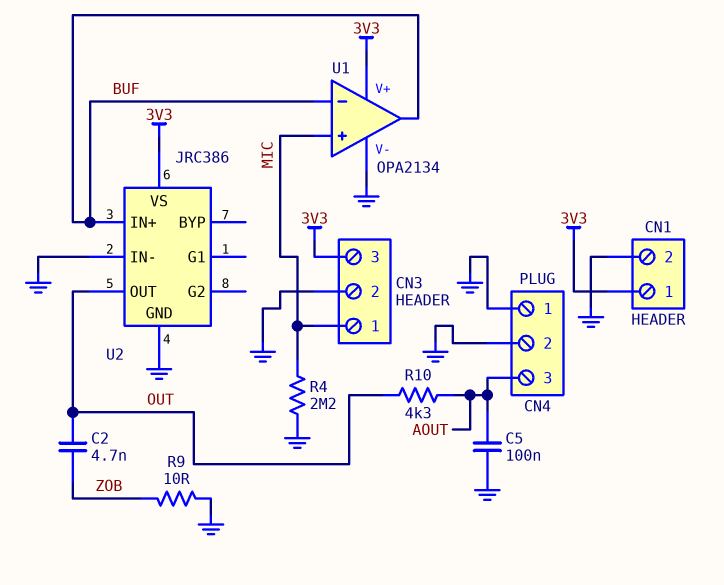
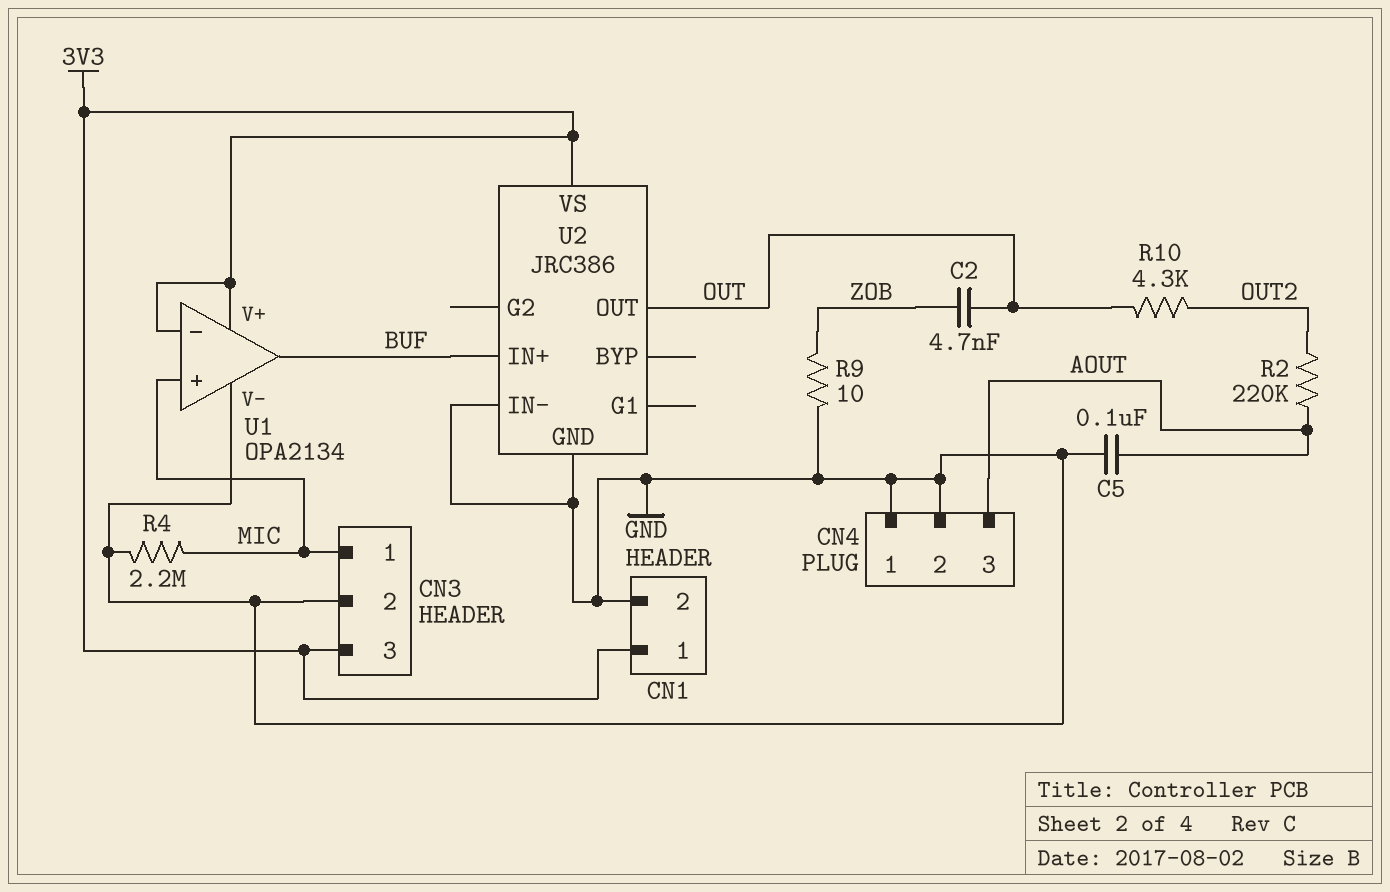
R2: none -> 220k (AOUT, OUT2)
R10: 4.3k (AOUT, OUT) -> 4.3k (OUT, OUT2)
U1 pin in-: BUF -> 3V3

